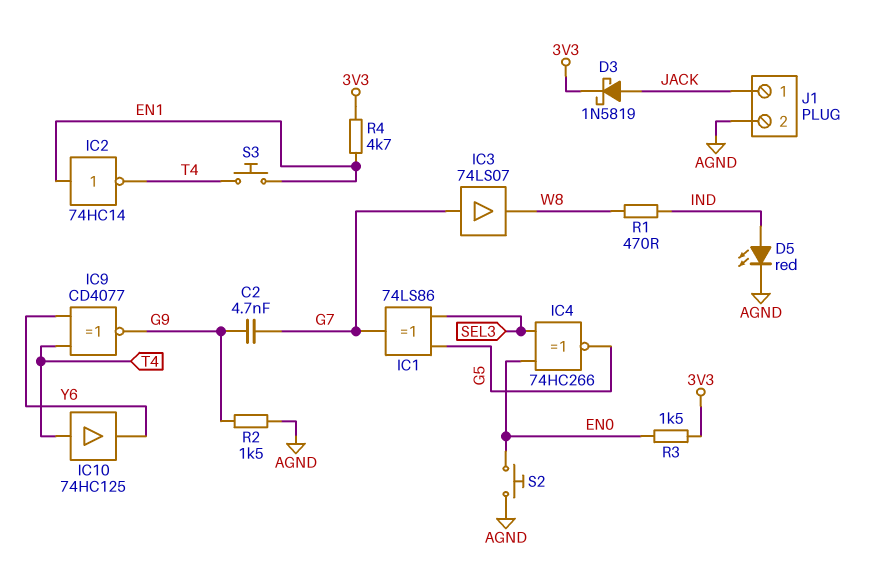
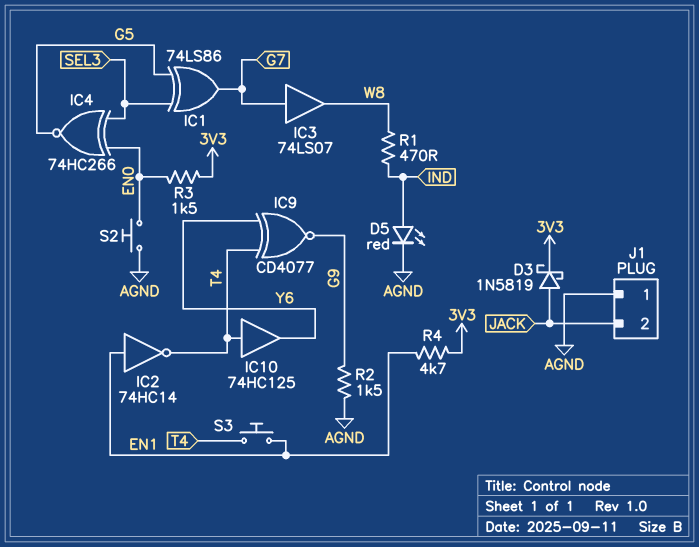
C2: 4.7nF (G7, G9) -> none
J1 pin 1: JACK -> AGND
J1 pin 2: AGND -> JACK

